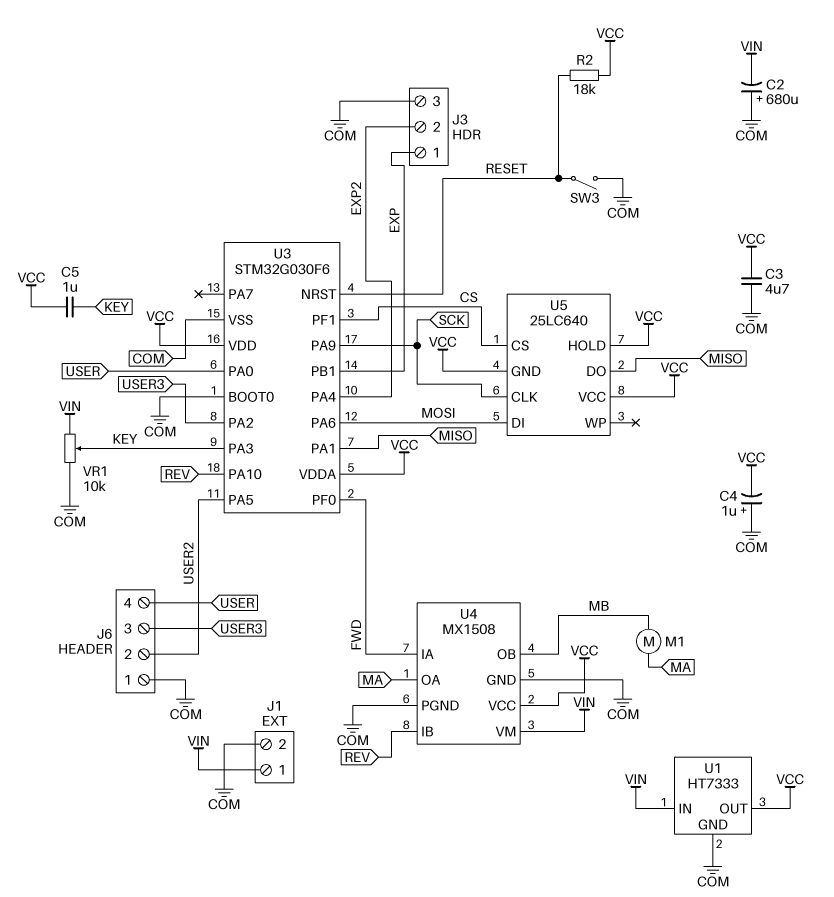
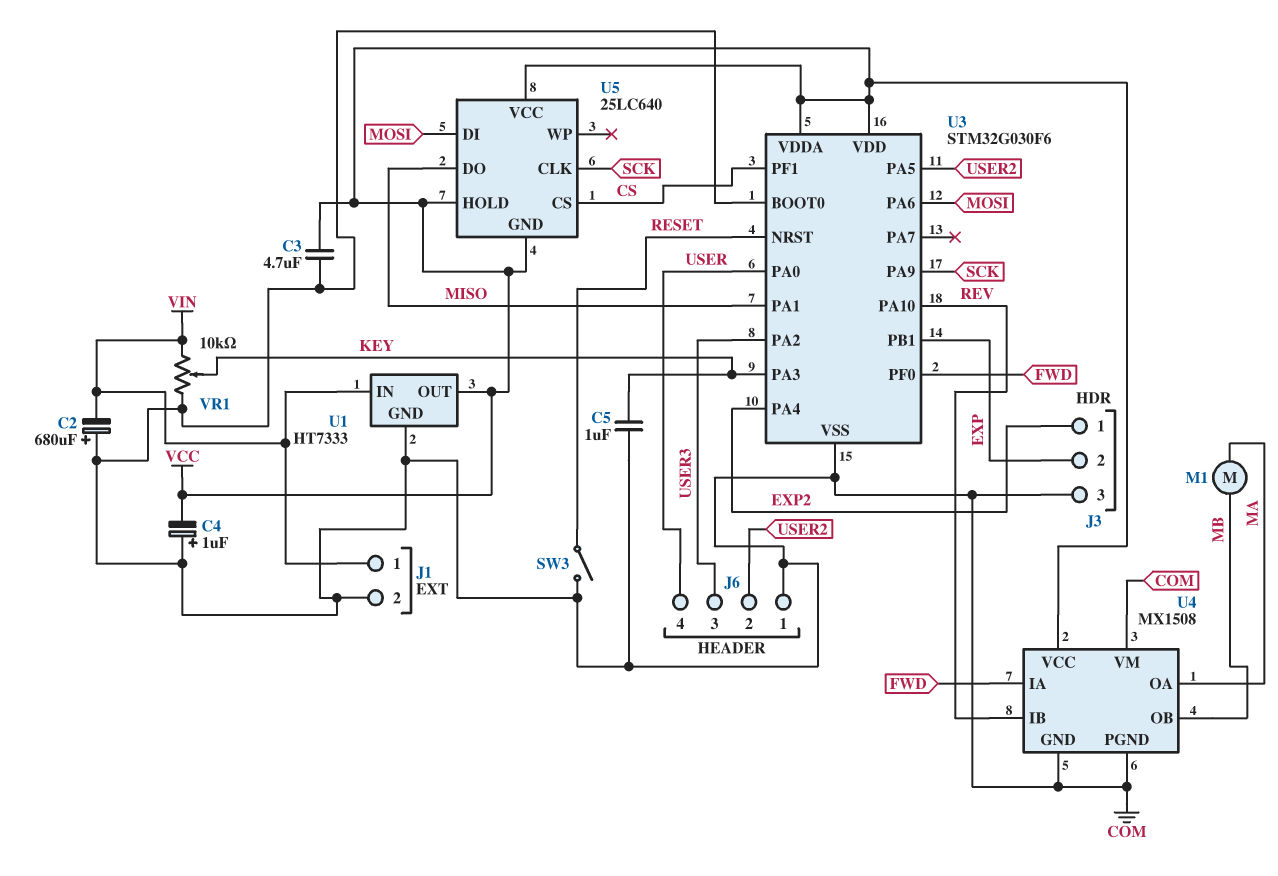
C5: 1uF (KEY, VCC) -> 1uF (COM, KEY)
J3 pin 1: EXP -> EXP2
J3 pin 2: EXP2 -> EXP
R2: 18k (RESET, VCC) -> none
U4 pin VM: VIN -> COM

